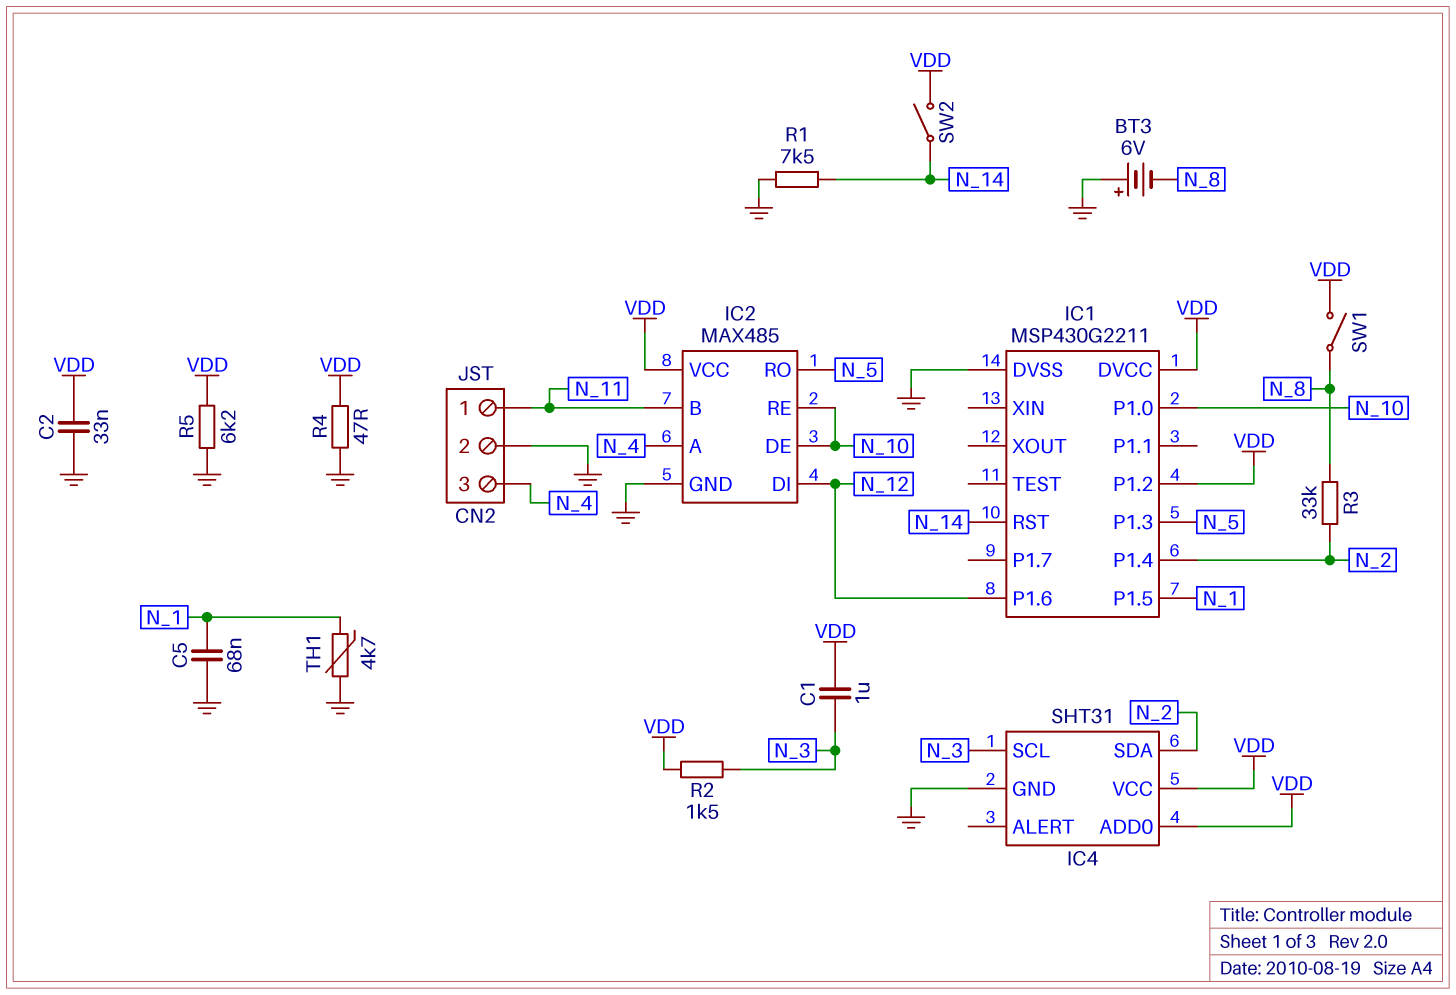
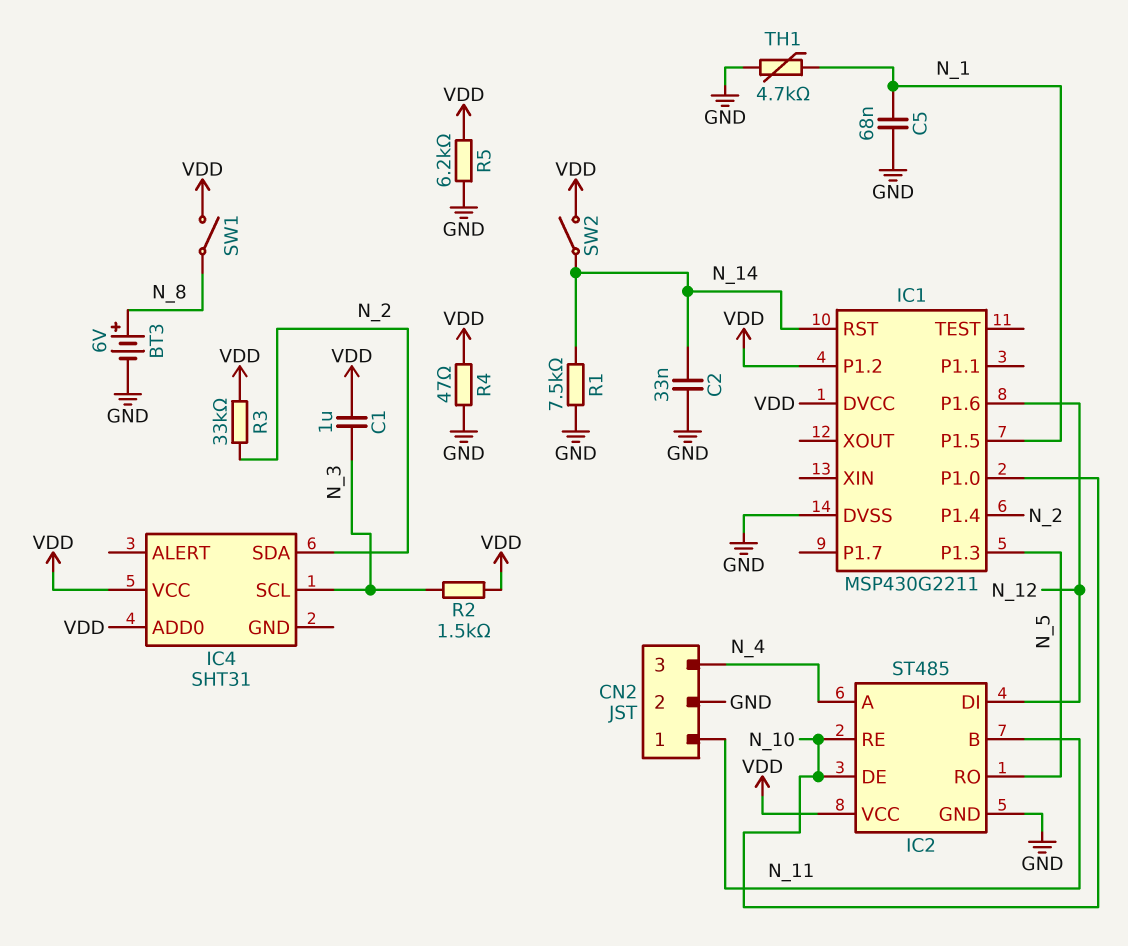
BT3: 6V (plus GND, minus N_8) -> 6V (plus N_8, minus GND)
C2: 33nF (GND, VDD) -> 33nF (GND, N_14)
IC2: MAX485 -> ST485
IC4 pin GND: GND -> none
R3: 33k (N_2, N_8) -> 33k (N_2, VDD)

